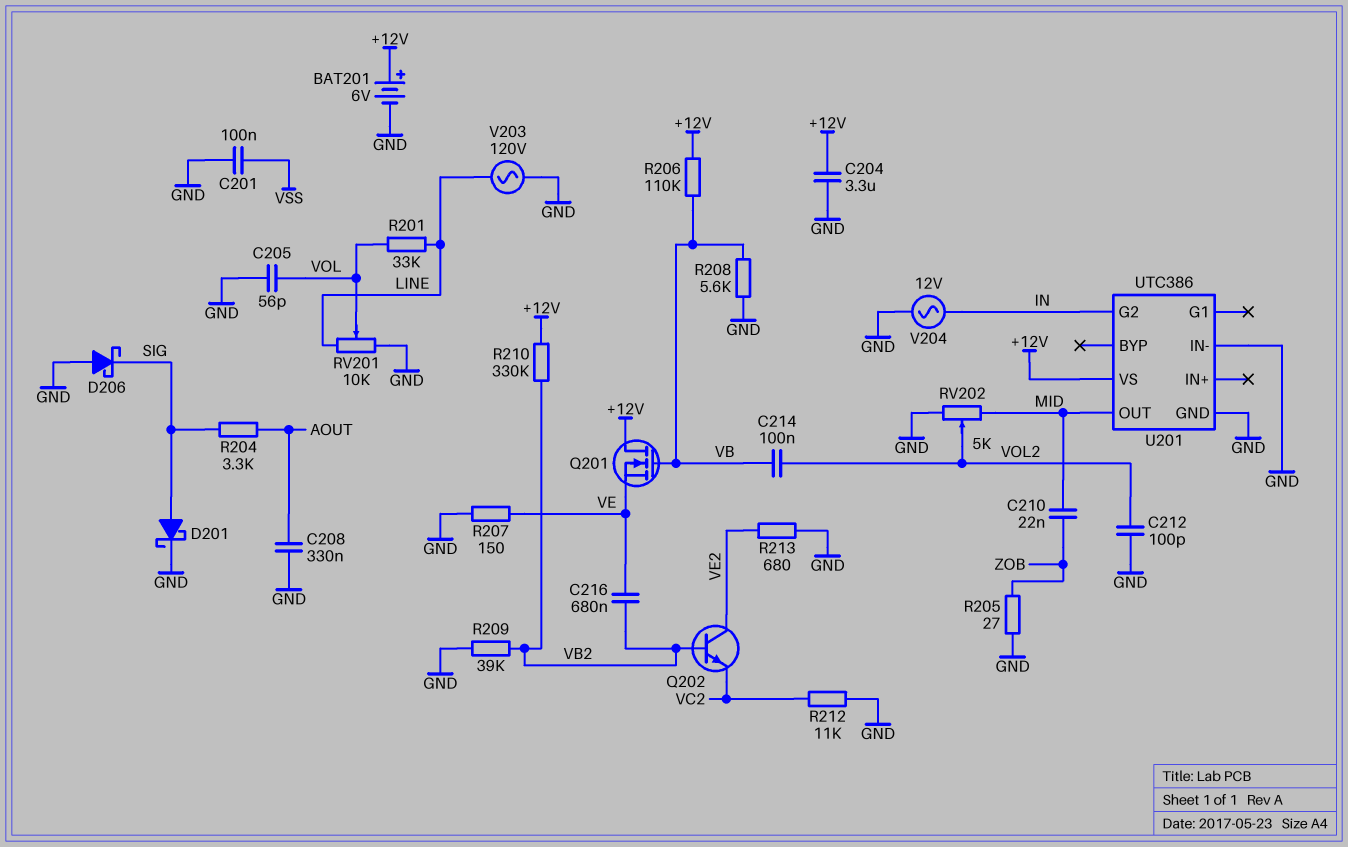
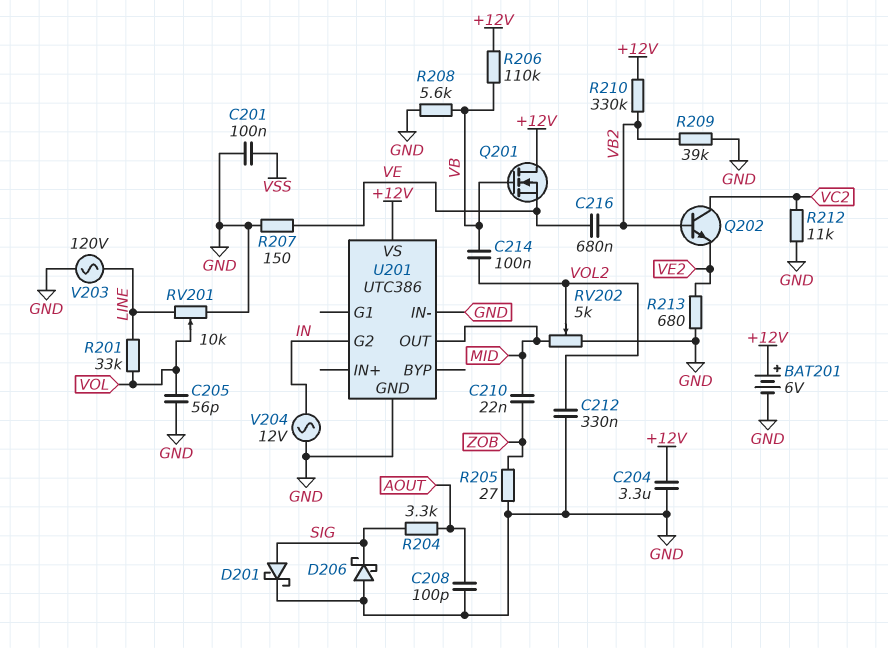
C208: 330nF (AOUT, GND) -> 100pF (AOUT, GND)
C212: 100pF (GND, VOL2) -> 330nF (GND, VOL2)
Q202: NPN (B VB2, C VE2, E VC2) -> NPN (B VB2, C VC2, E VE2)

